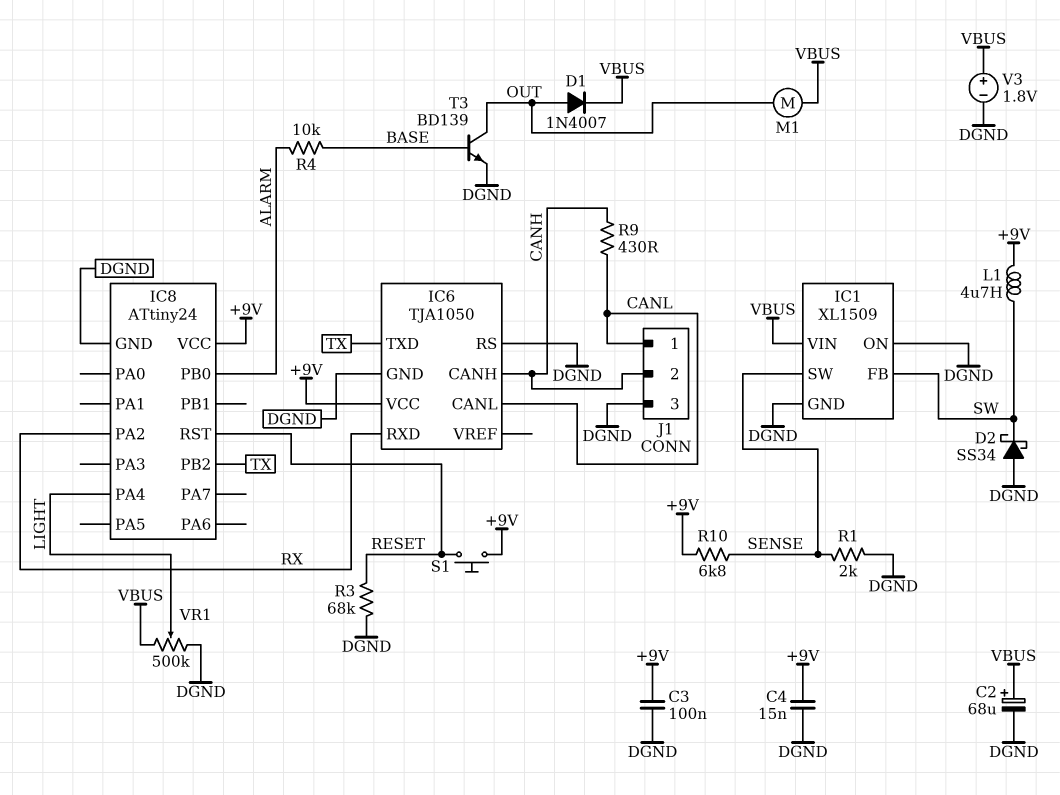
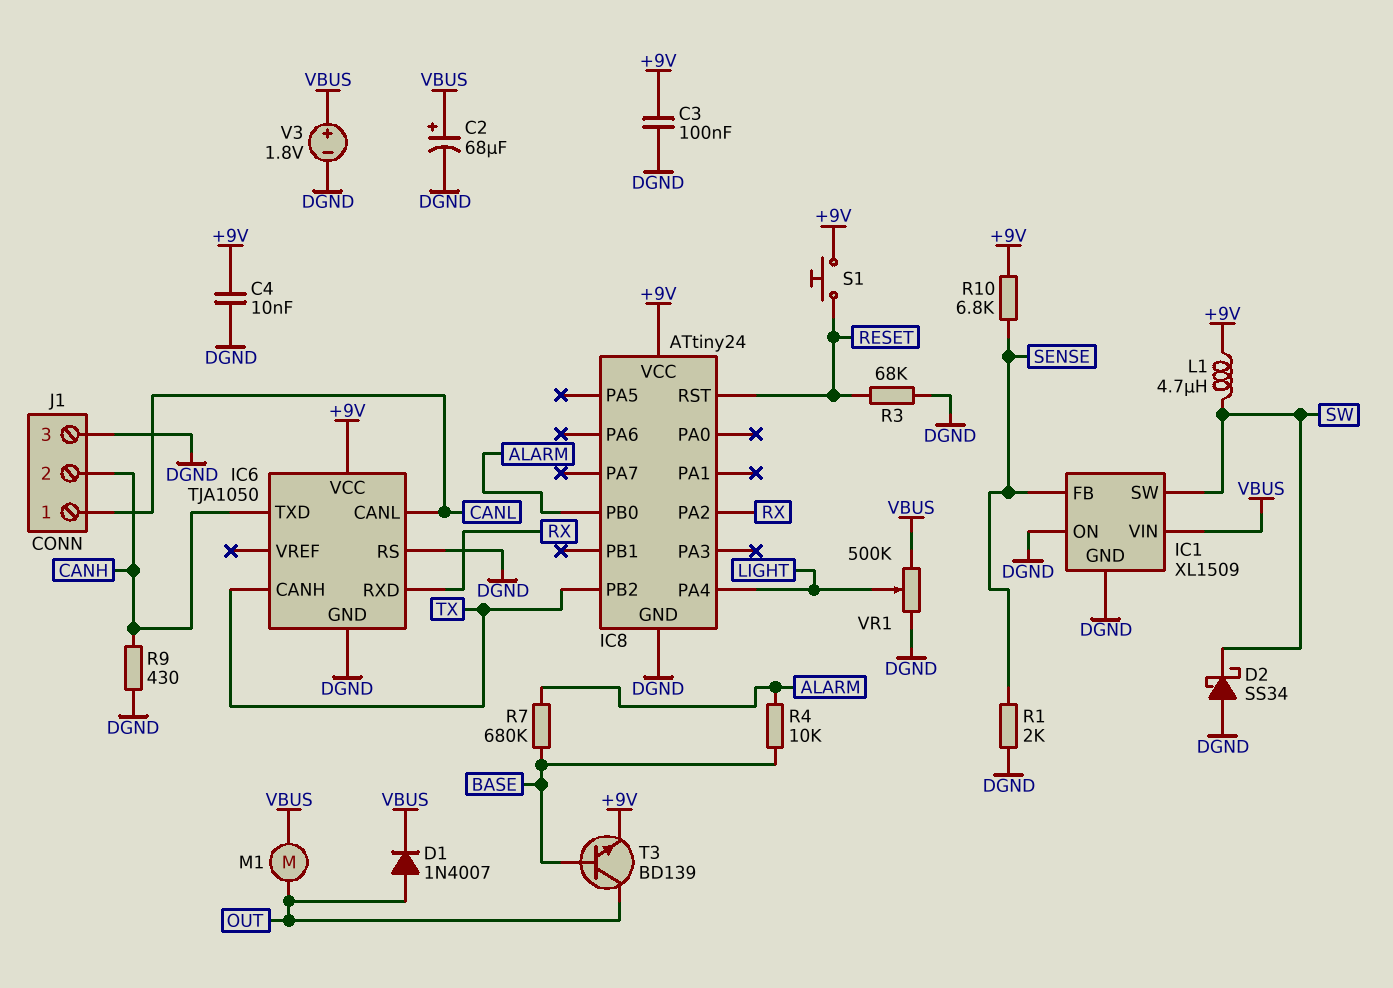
C4: 15nF (+9V, DGND) -> 10nF (+9V, DGND)
IC1 pin FB: SW -> SENSE
IC1 pin SW: SENSE -> SW
IC6 pin CANH: CANH -> TX
IC6 pin TXD: TX -> CANH
R7: none -> 680k (ALARM, BASE)
R9: 430 (CANH, CANL) -> 430 (CANH, DGND)
T3: NPN BD139 (B BASE, C OUT, E DGND) -> NPN BD139 (B BASE, C OUT, E +9V)

